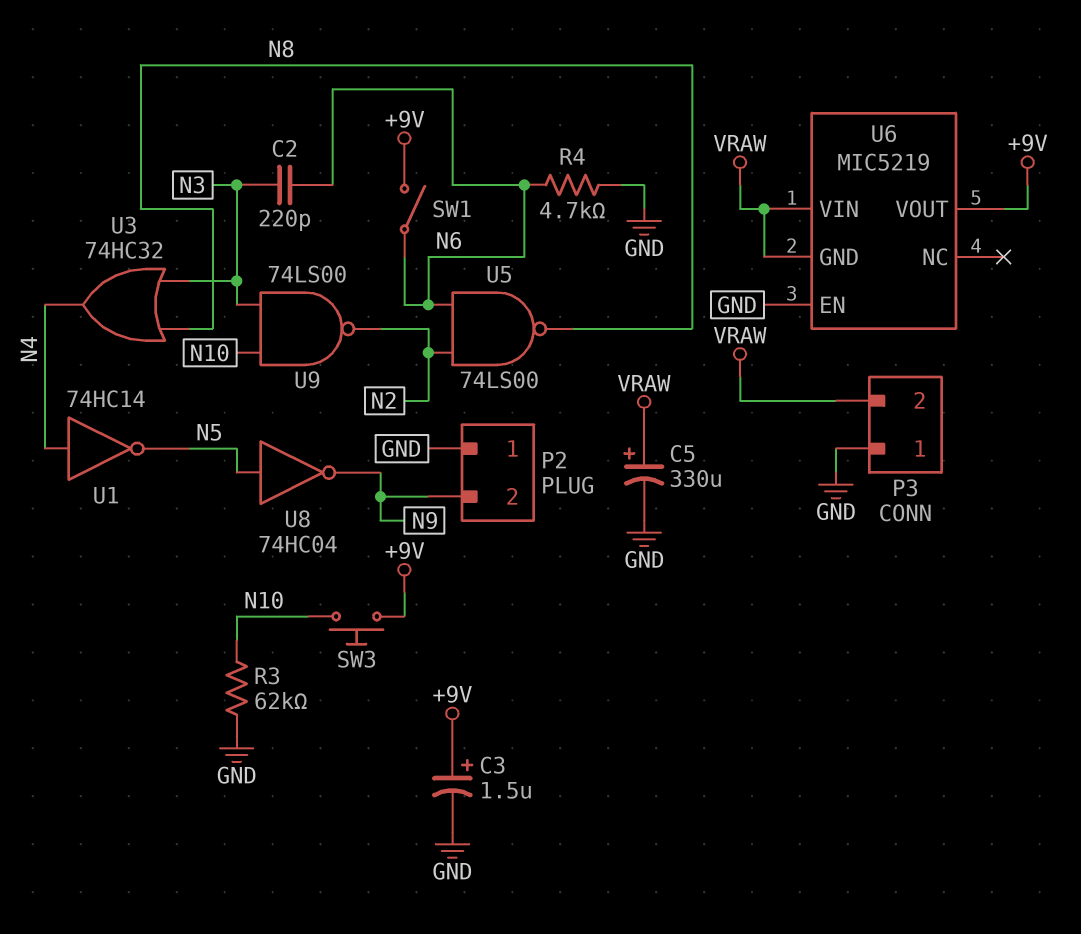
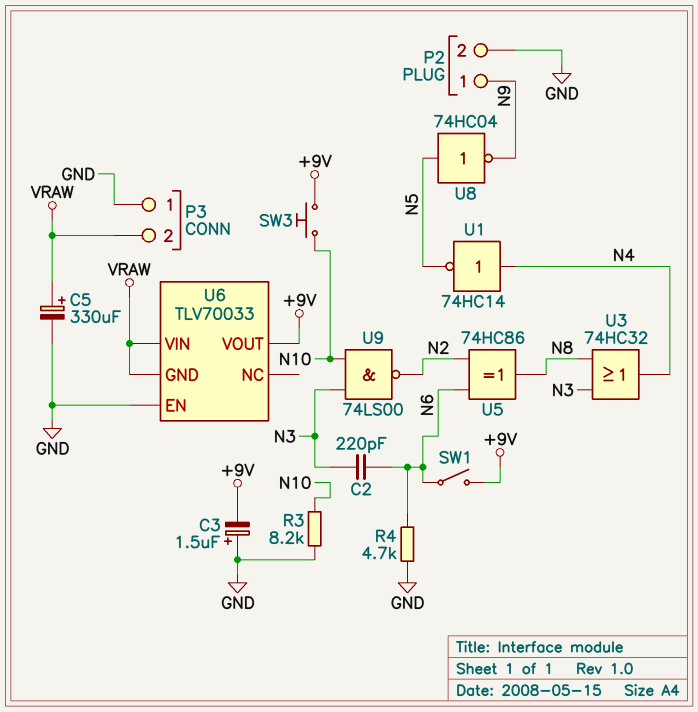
C3: 1.5uF (plus +9V, minus GND) -> 1.5uF (plus GND, minus +9V)
P2 pin 1: GND -> N9
P2 pin 2: N9 -> GND
R3: 62k (GND, N10) -> 8.2k (GND, N10)
U5: NAND 74LS00 (in N2, in N6, out N8) -> XOR 74HC86 (in N2, in N6, out N8)
U6: MIC5219 -> TLV70033

